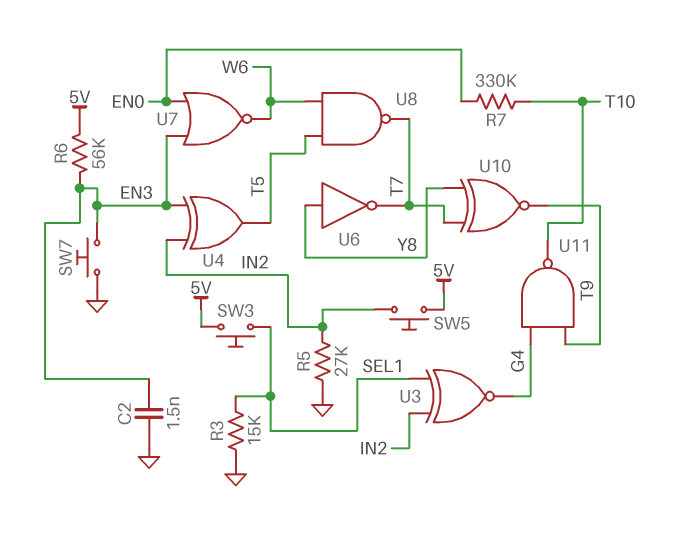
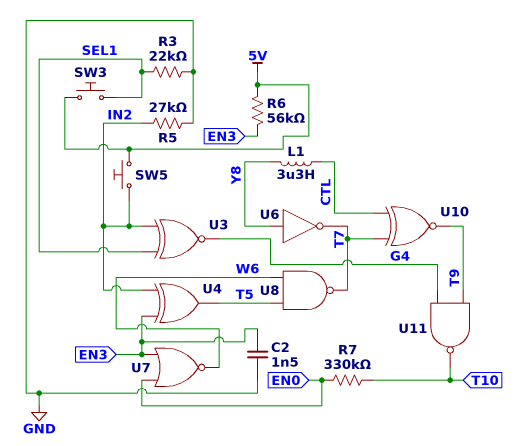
L1: none -> 3.3uH (CTL, Y8)
R3: 15k (GND, SEL1) -> 22k (GND, SEL1)
SW7: button (EN3, GND) -> none
U10: XNOR (in T7, in Y8, out T9) -> XNOR (in CTL, in T7, out T9)

